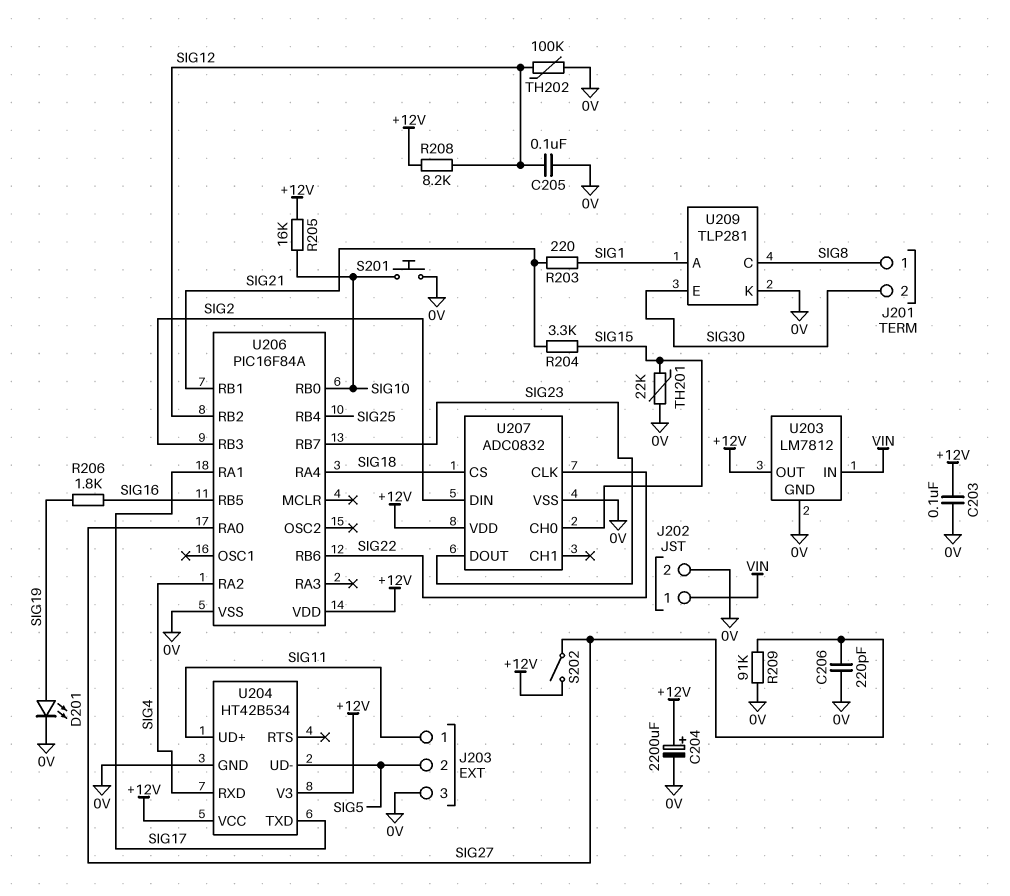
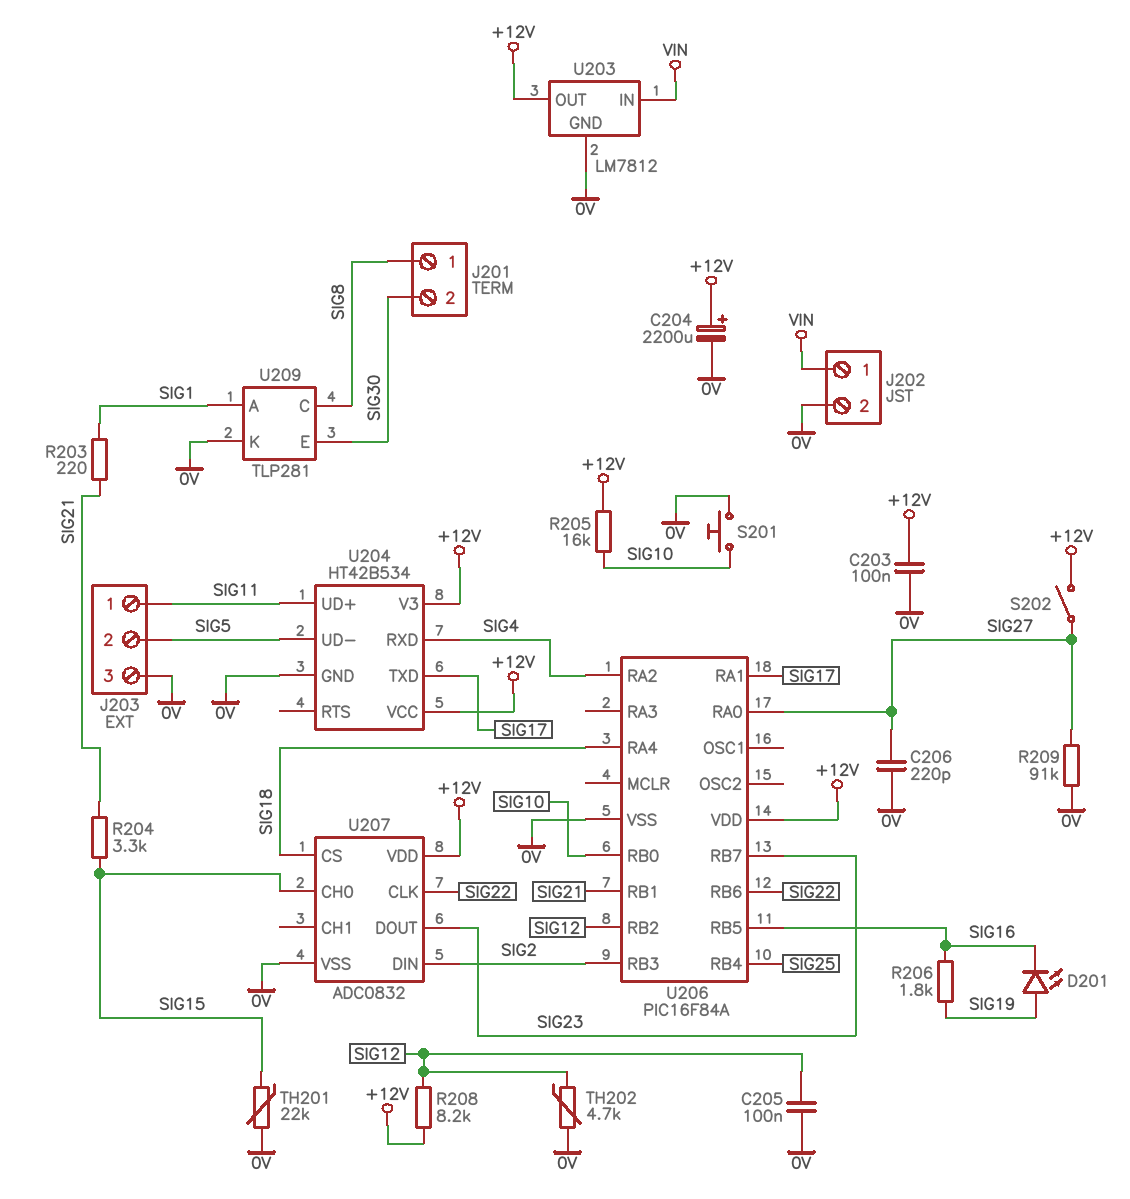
D201: LED (A SIG19, K 0V) -> LED (A SIG19, K SIG16)
TH202: 100k (0V, SIG12) -> 4.7k (0V, SIG12)

